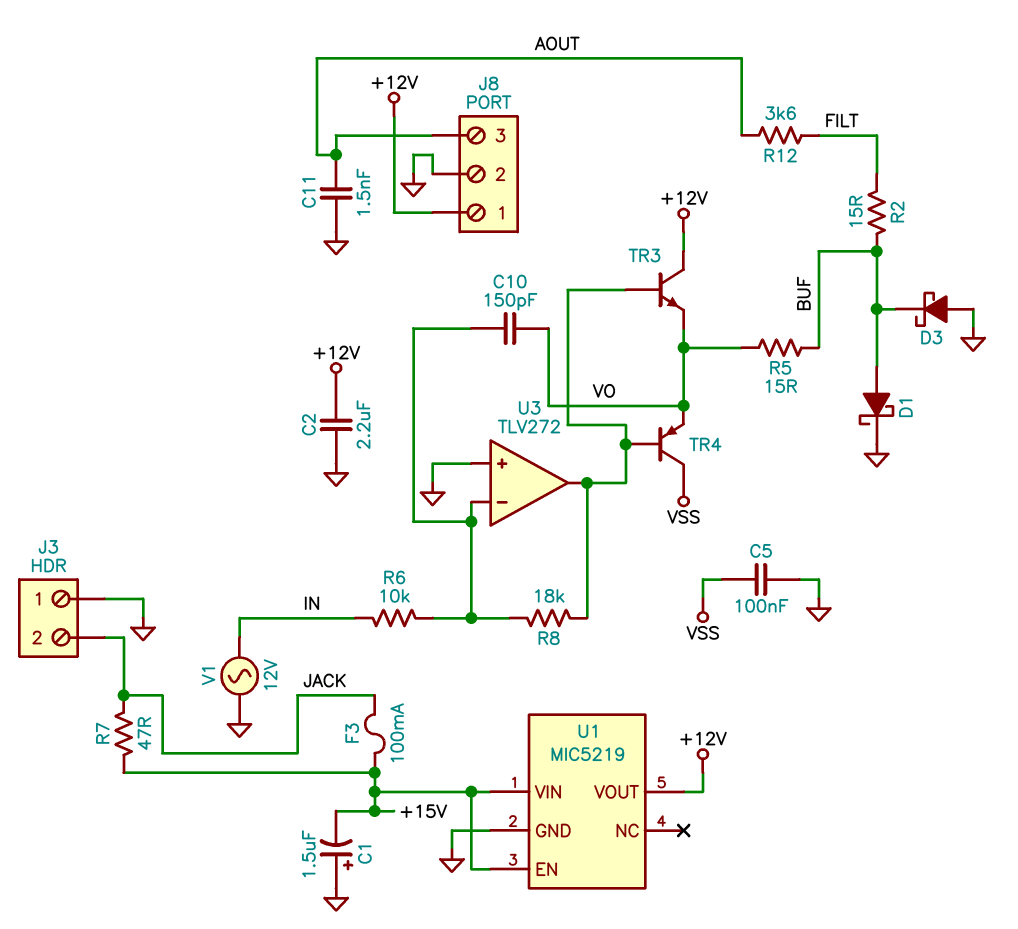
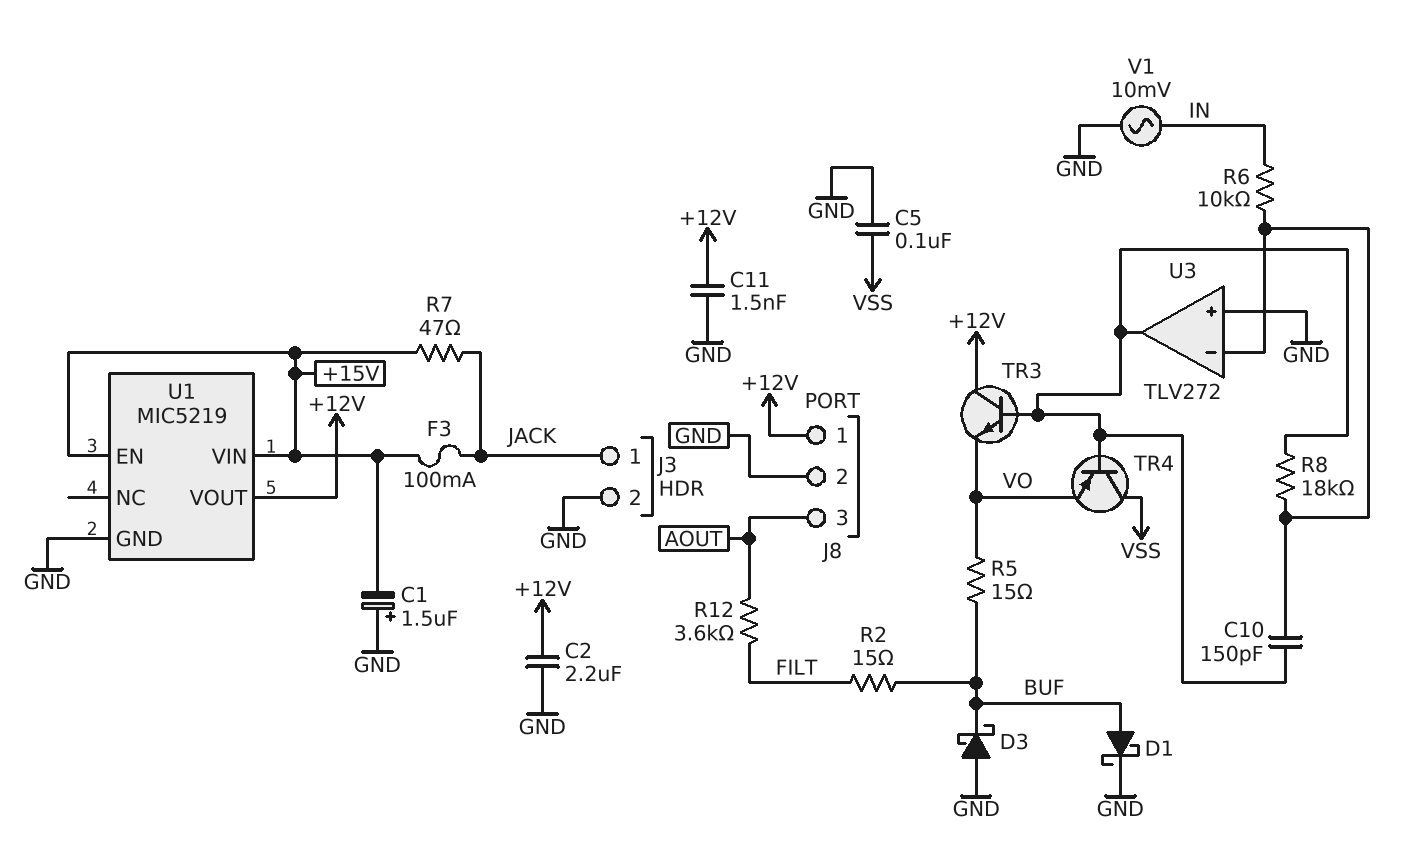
C10: 150pF (U3/in-, VO) -> 150pF (U3/in-, U3/out)
C11: 1.5nF (AOUT, GND) -> 1.5nF (+12V, GND)
J3 pin 1: GND -> JACK
J3 pin 2: JACK -> GND
V1: AC 12V (GND, IN) -> AC 10mV (GND, IN)

